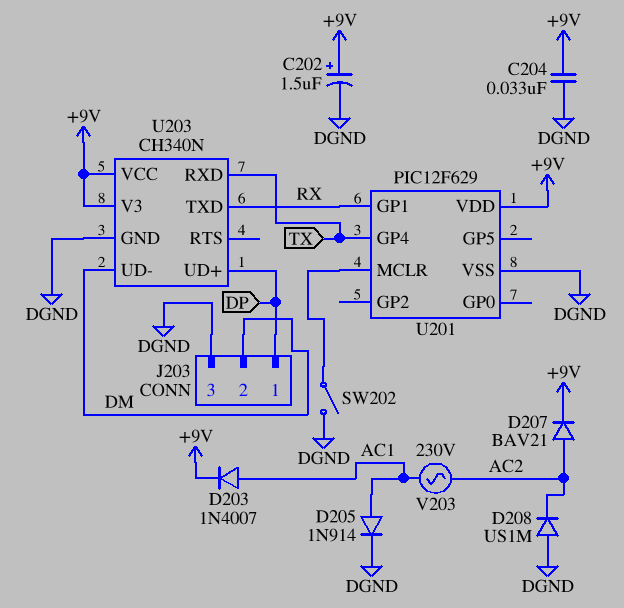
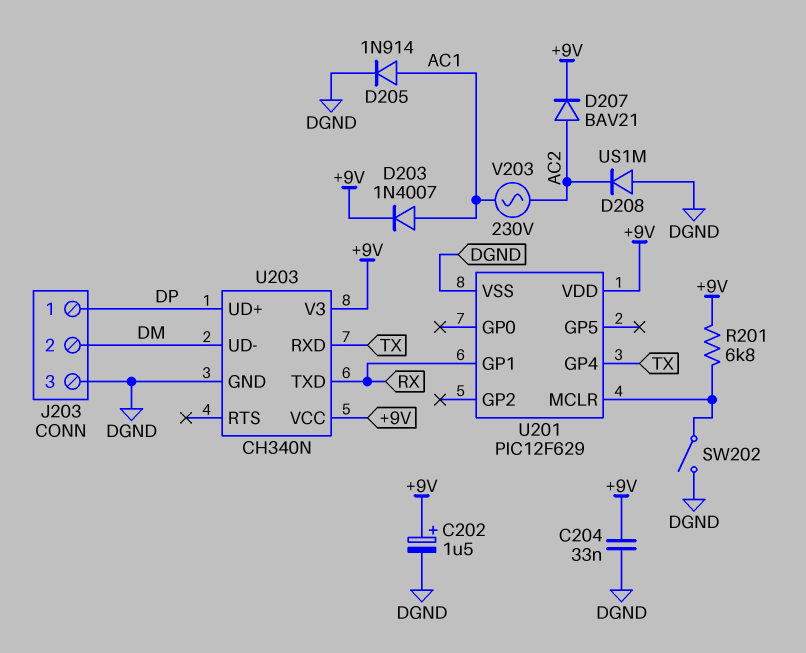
R201: none -> 6.8k (+9V, U201/MCLR)

